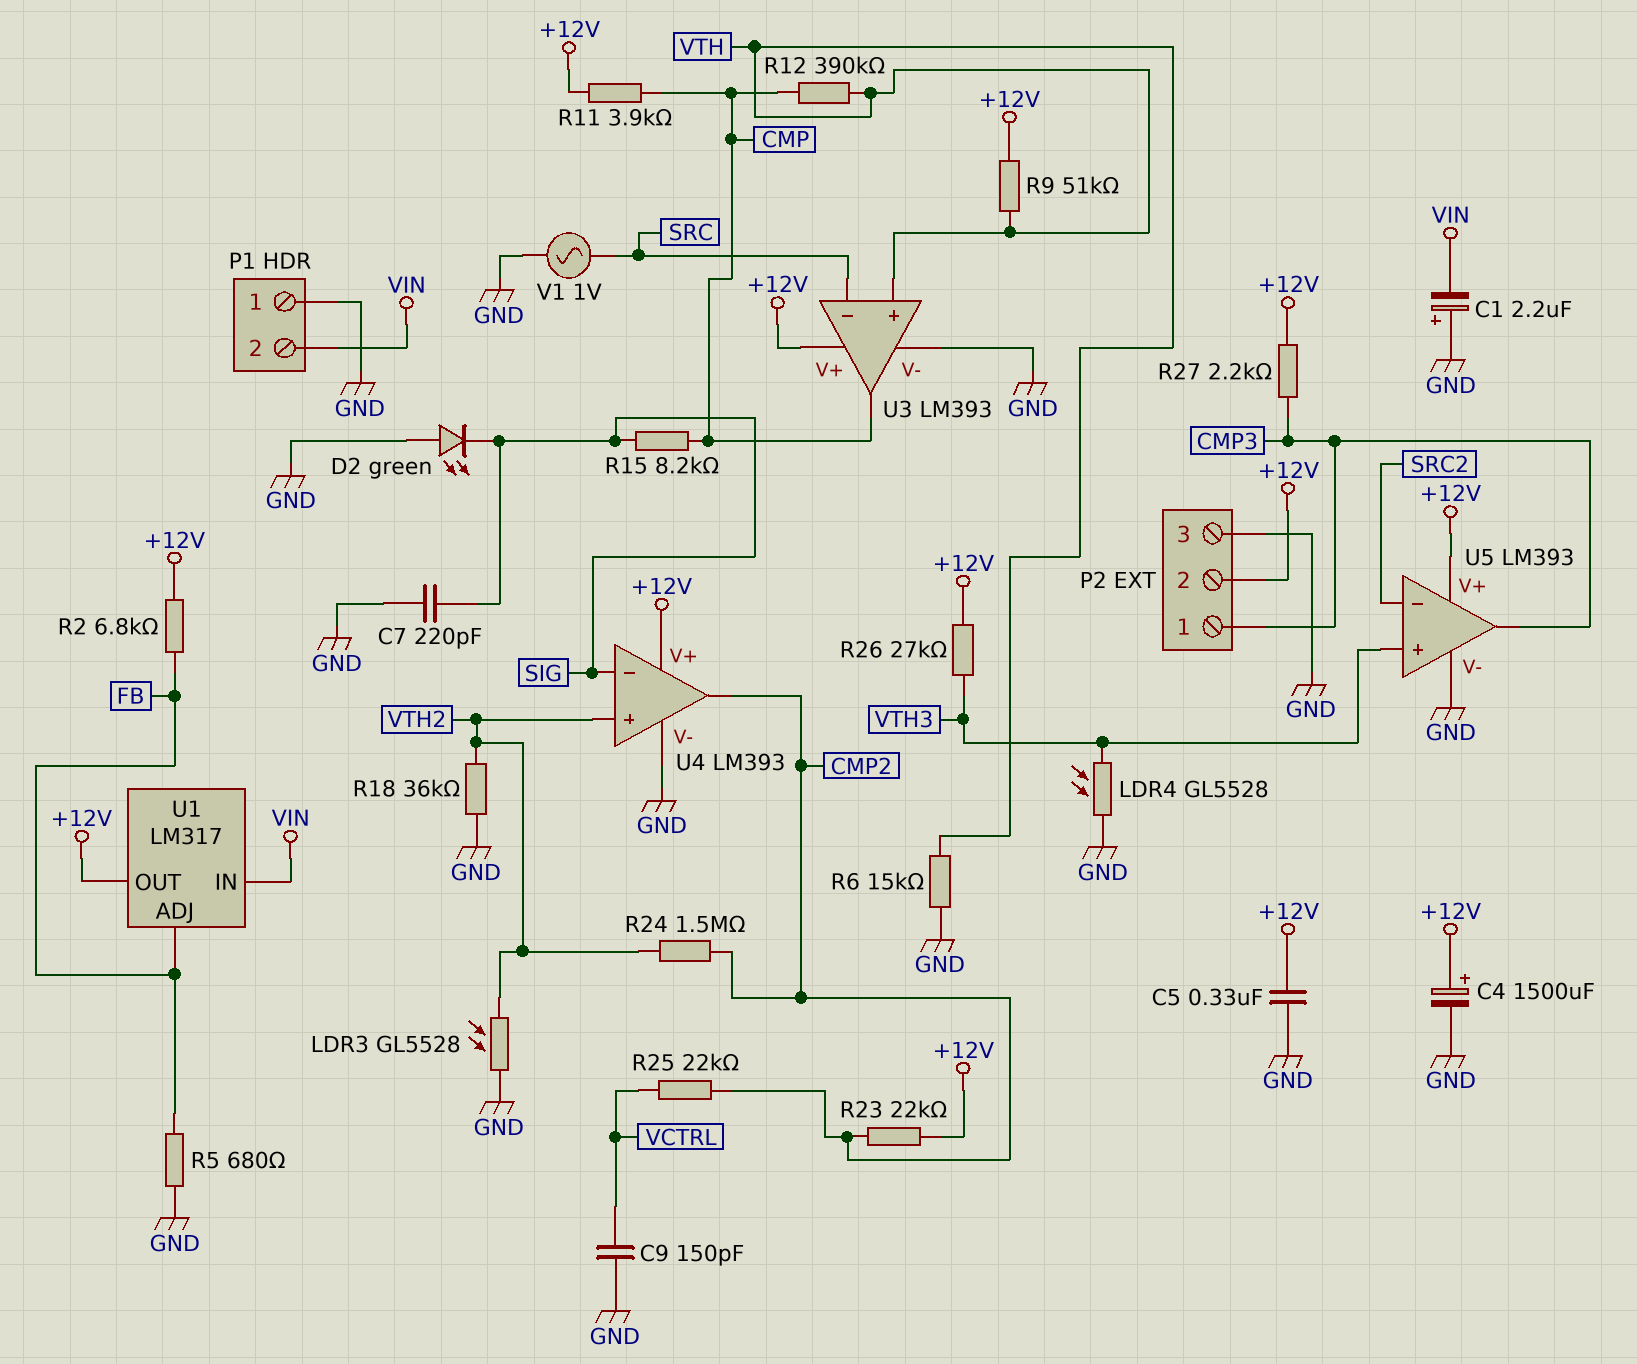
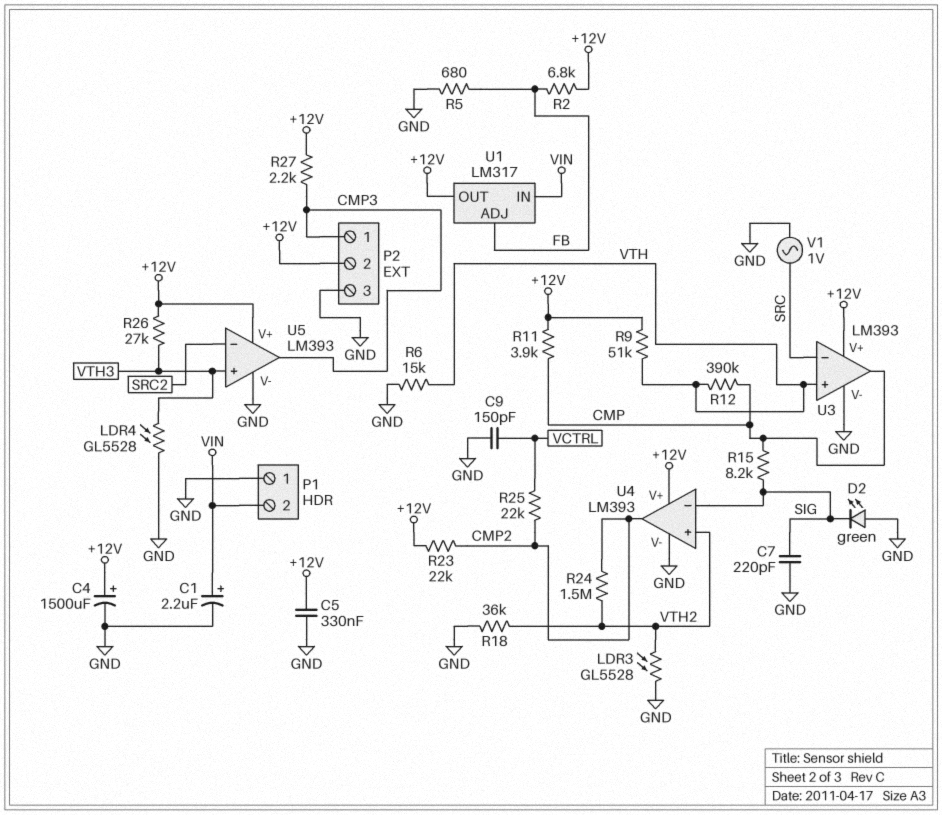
C1: 2.2uF (plus GND, minus VIN) -> 2.2uF (plus VIN, minus GND)

